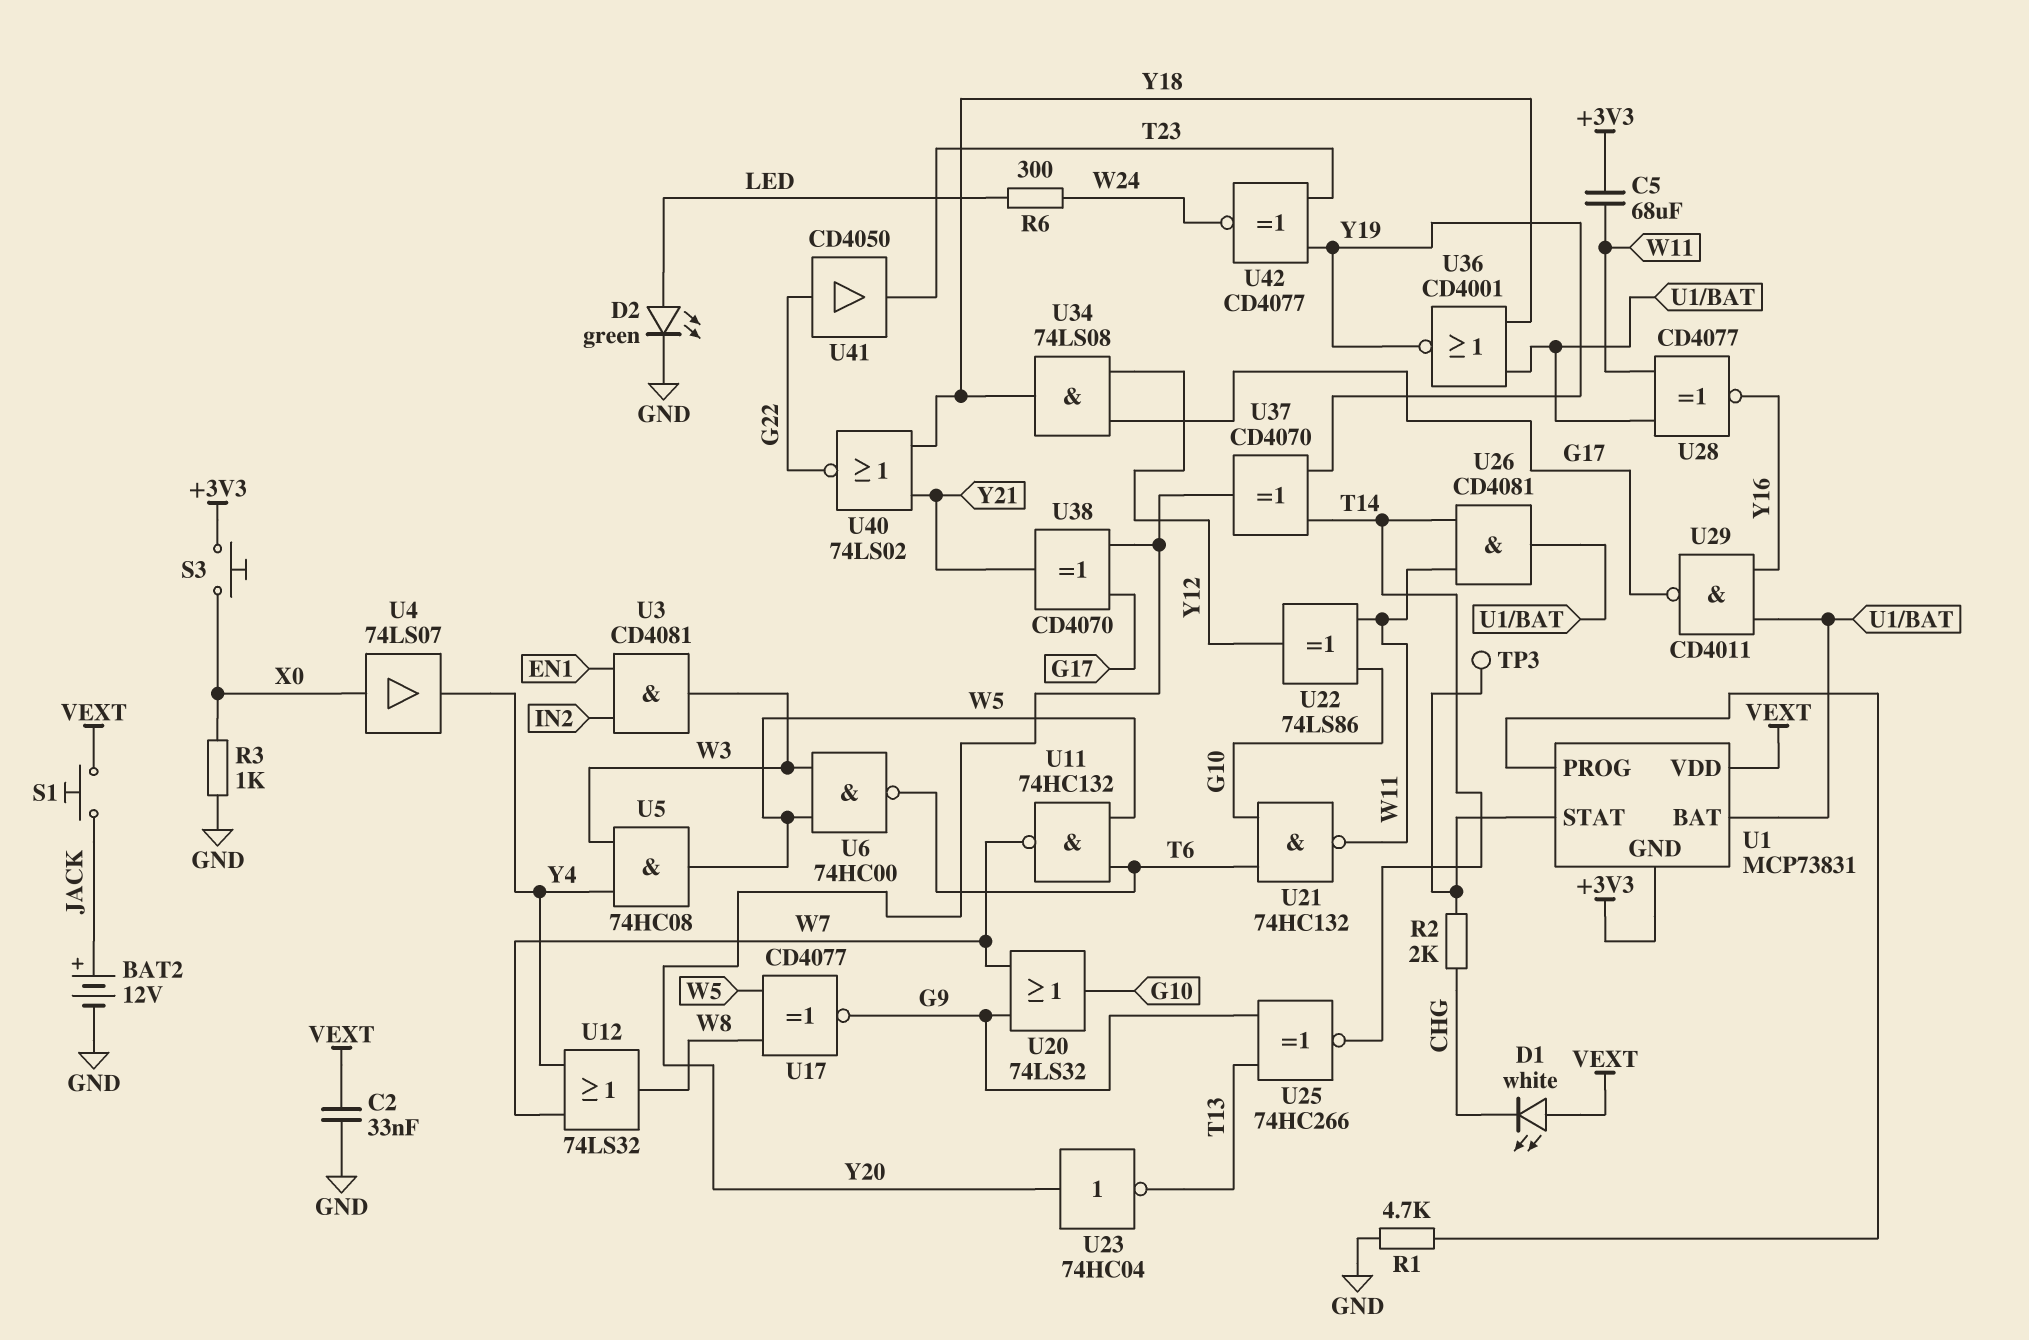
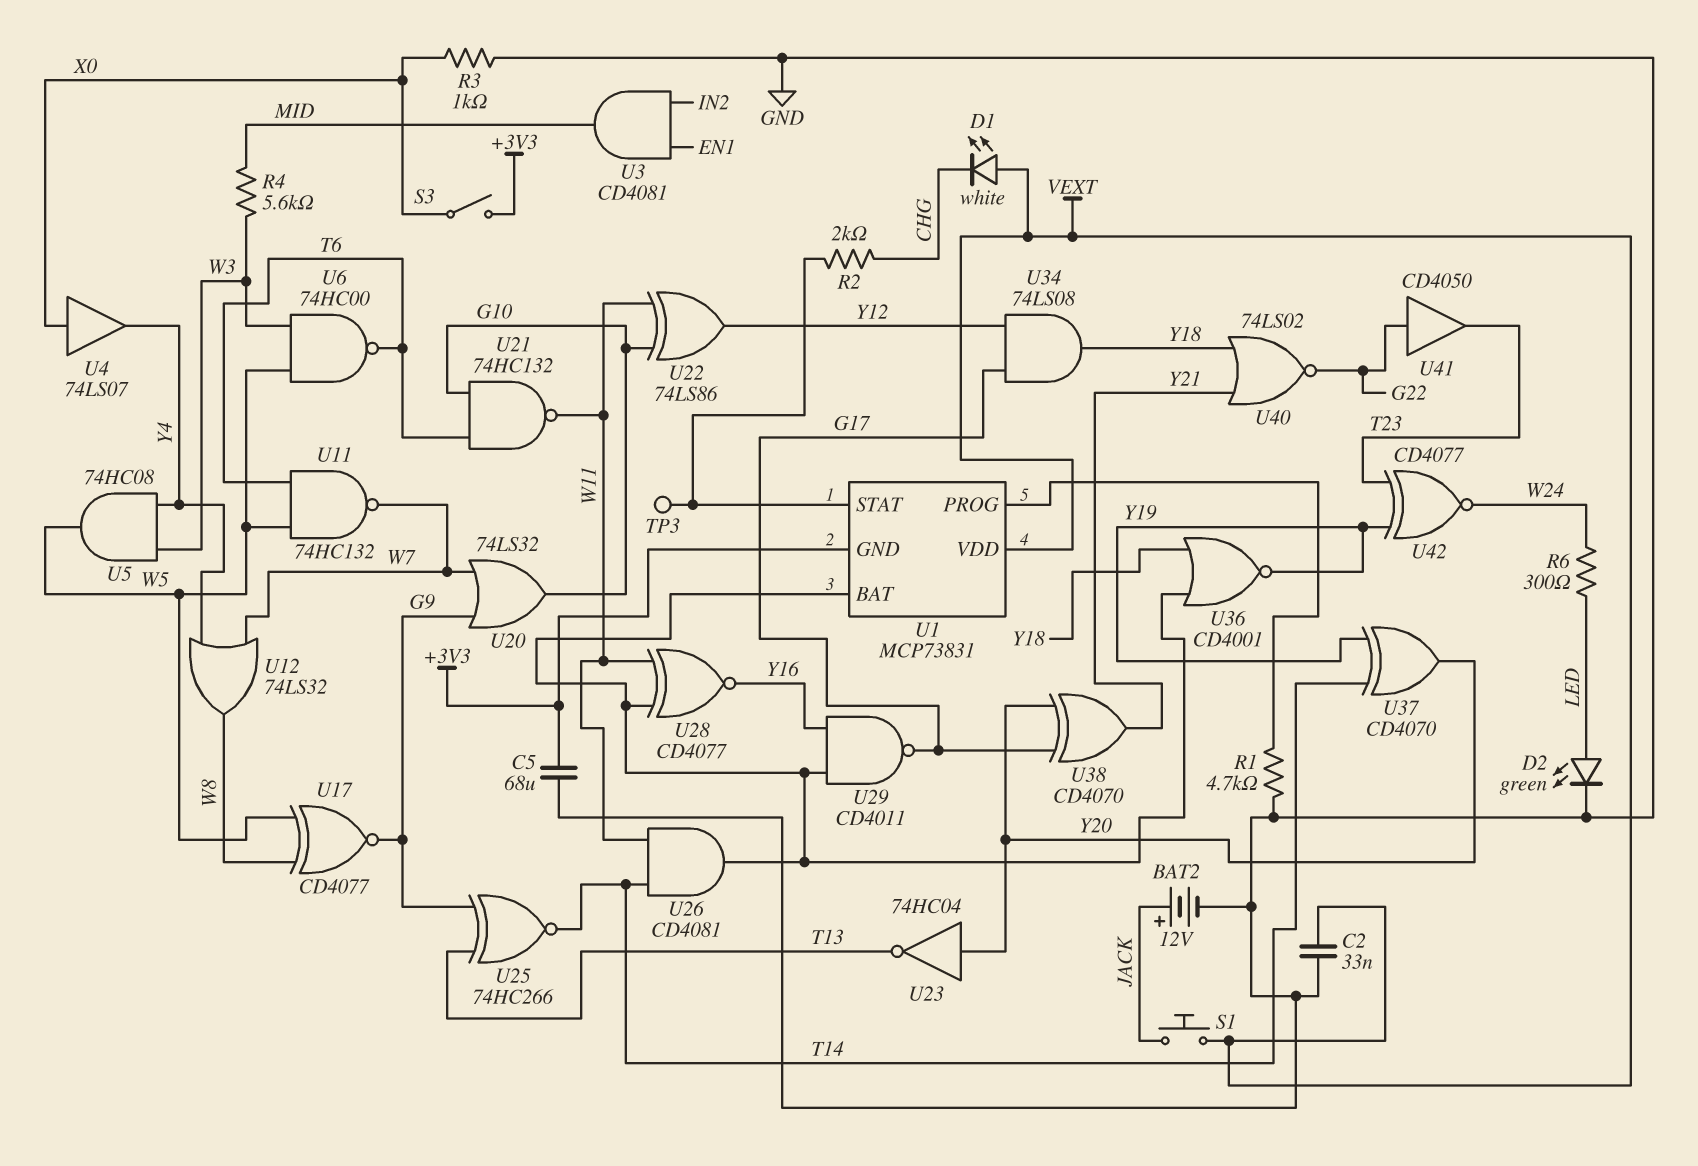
C5: 68uF (+3V3, W11) -> 68uF (+3V3, GND)
R4: none -> 5.6k (MID, W3)
S3: button (+3V3, X0) -> switch (+3V3, X0)
U3: AND CD4081 (in EN1, in IN2, out W3) -> AND CD4081 (in EN1, in IN2, out MID)

